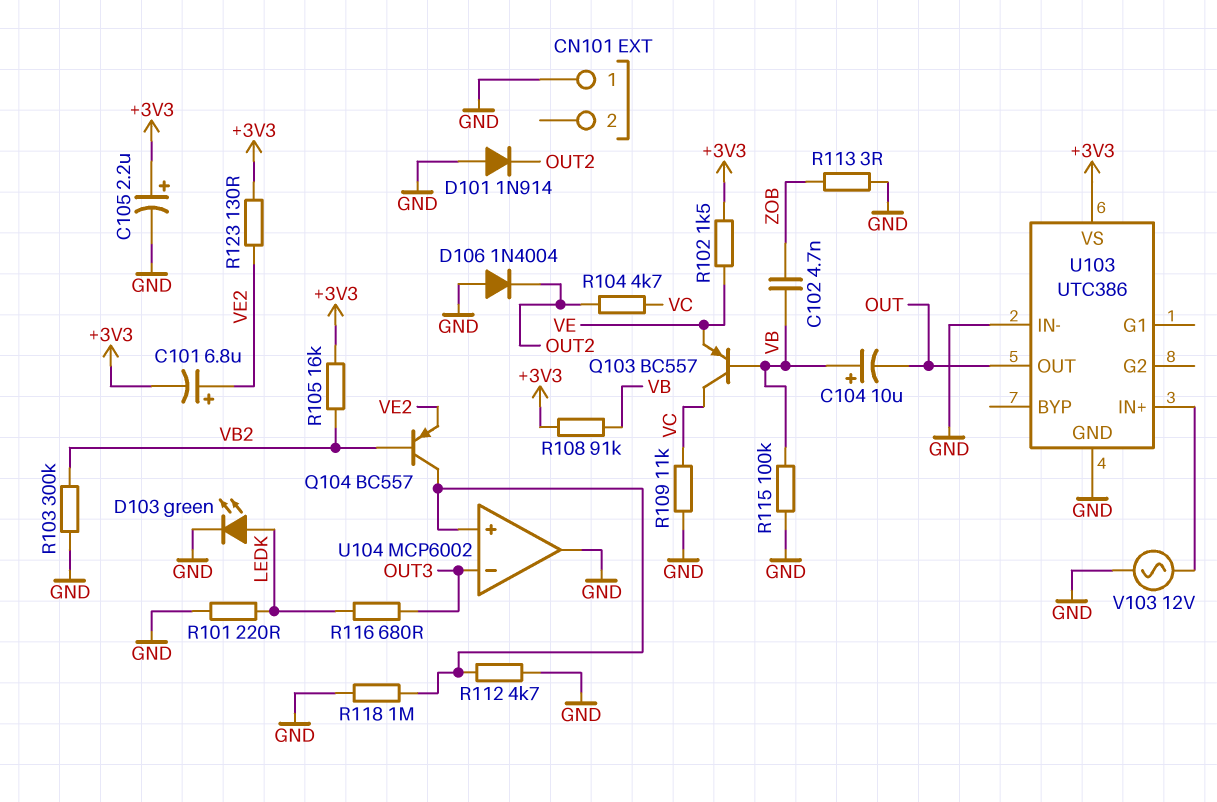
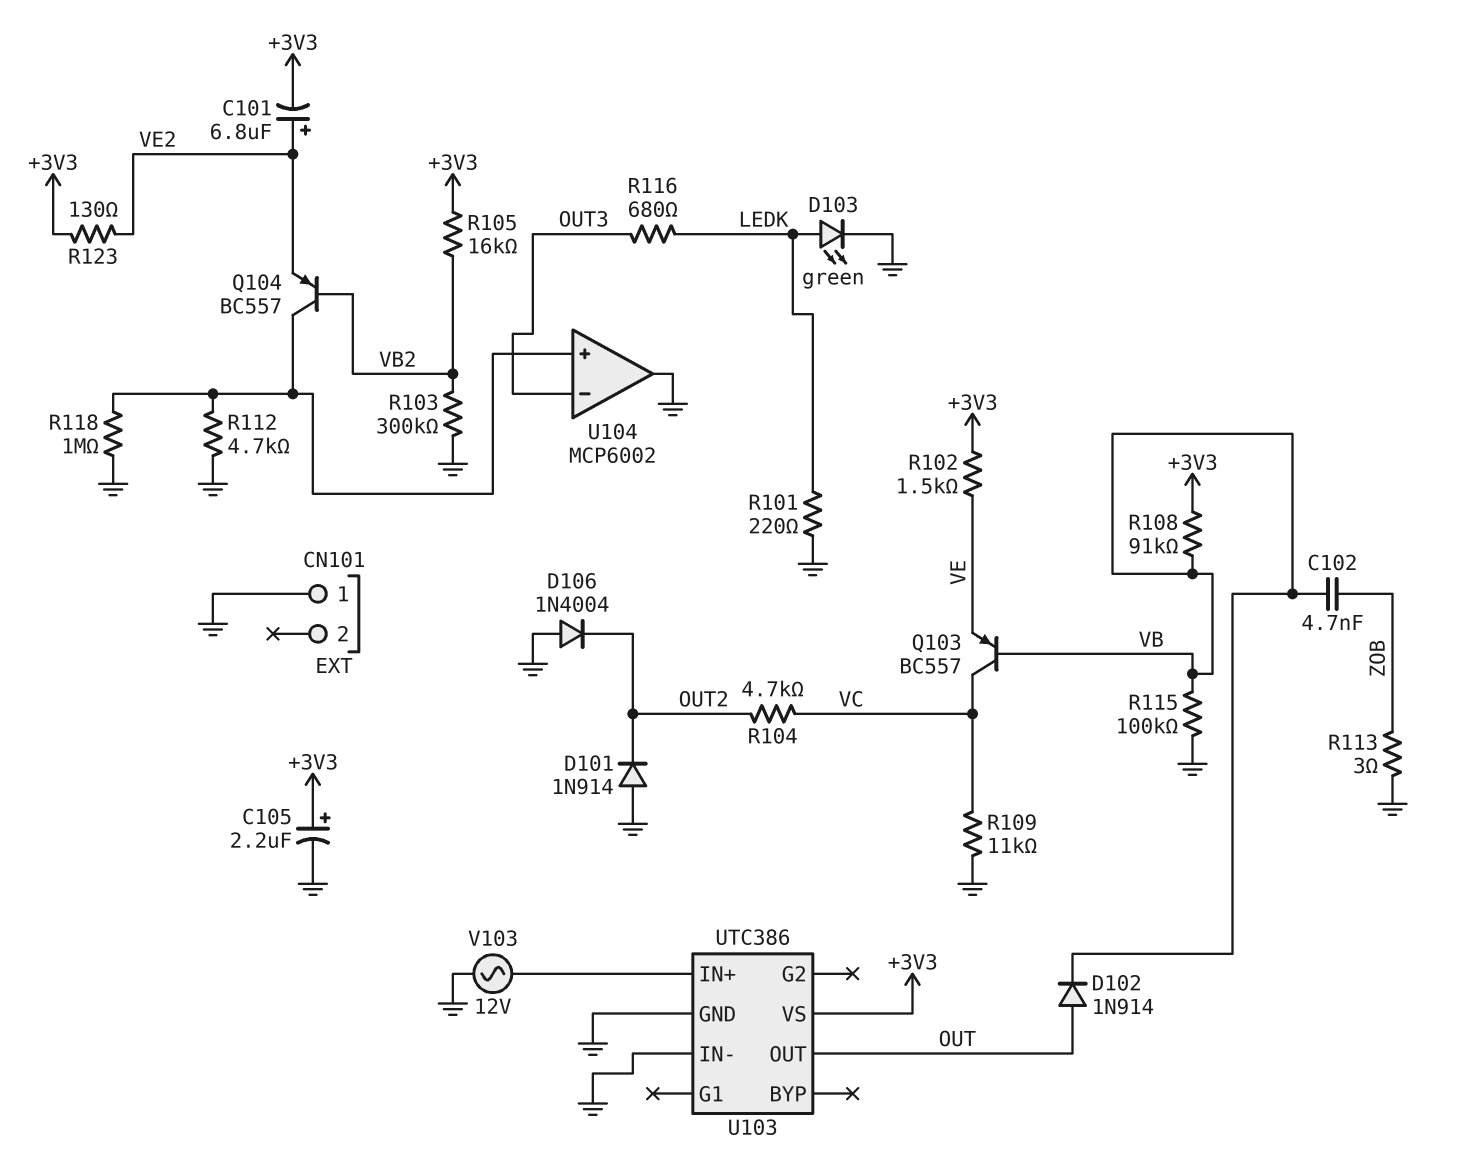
C104: 10uF (plus VB, minus OUT) -> none
D102: none -> diode 1N914 (A OUT, K VB)

